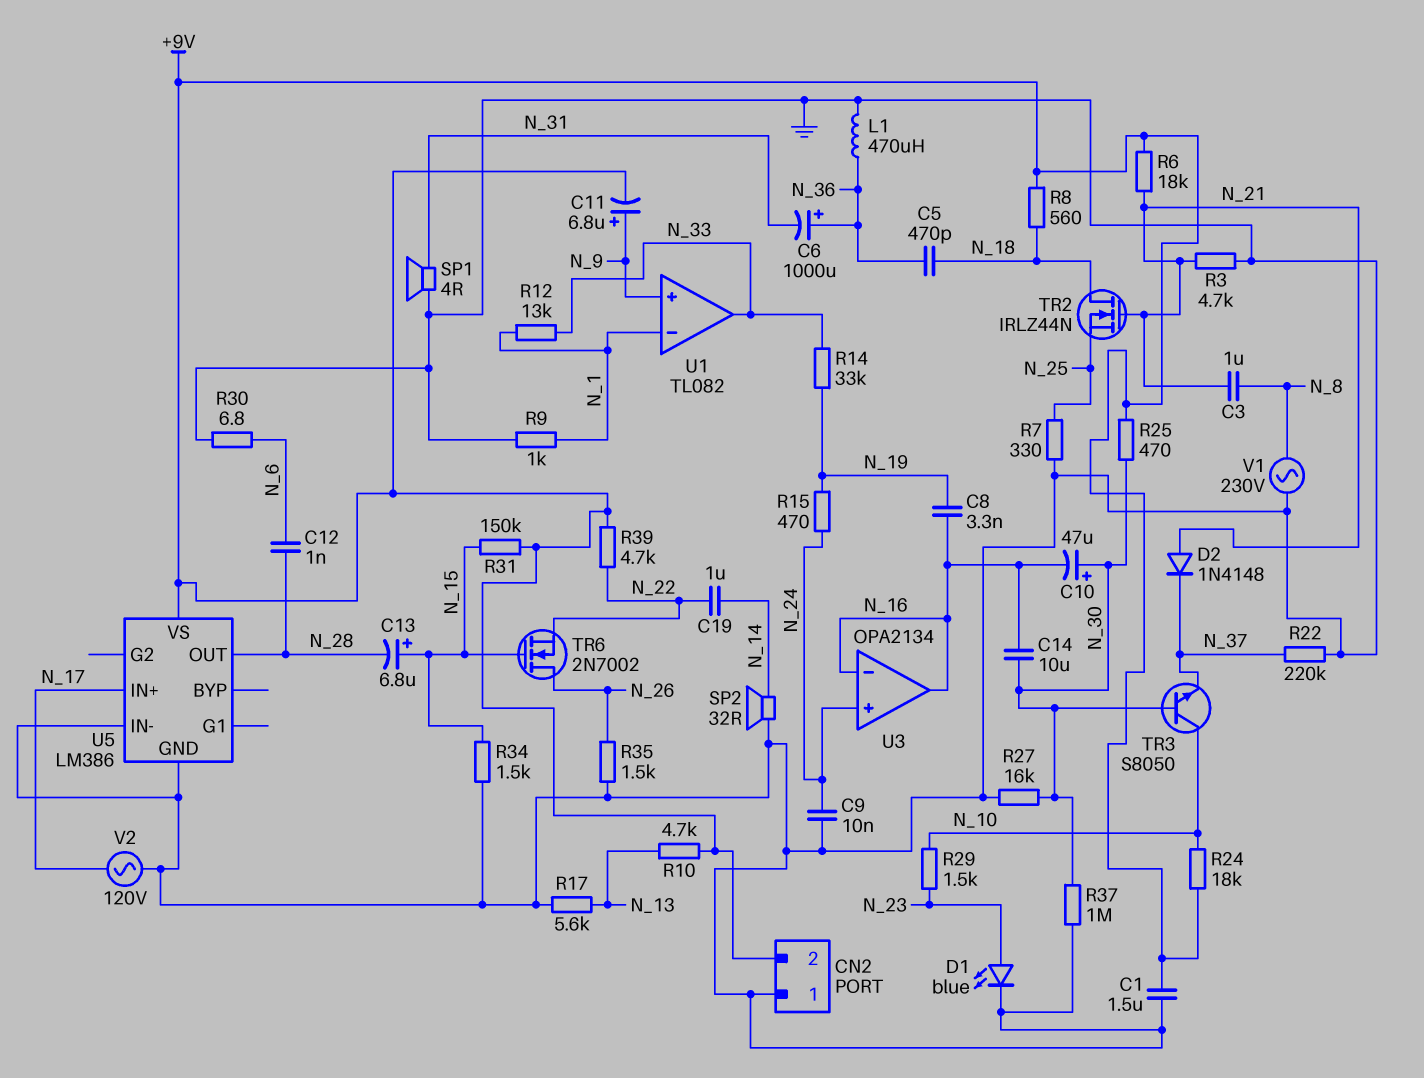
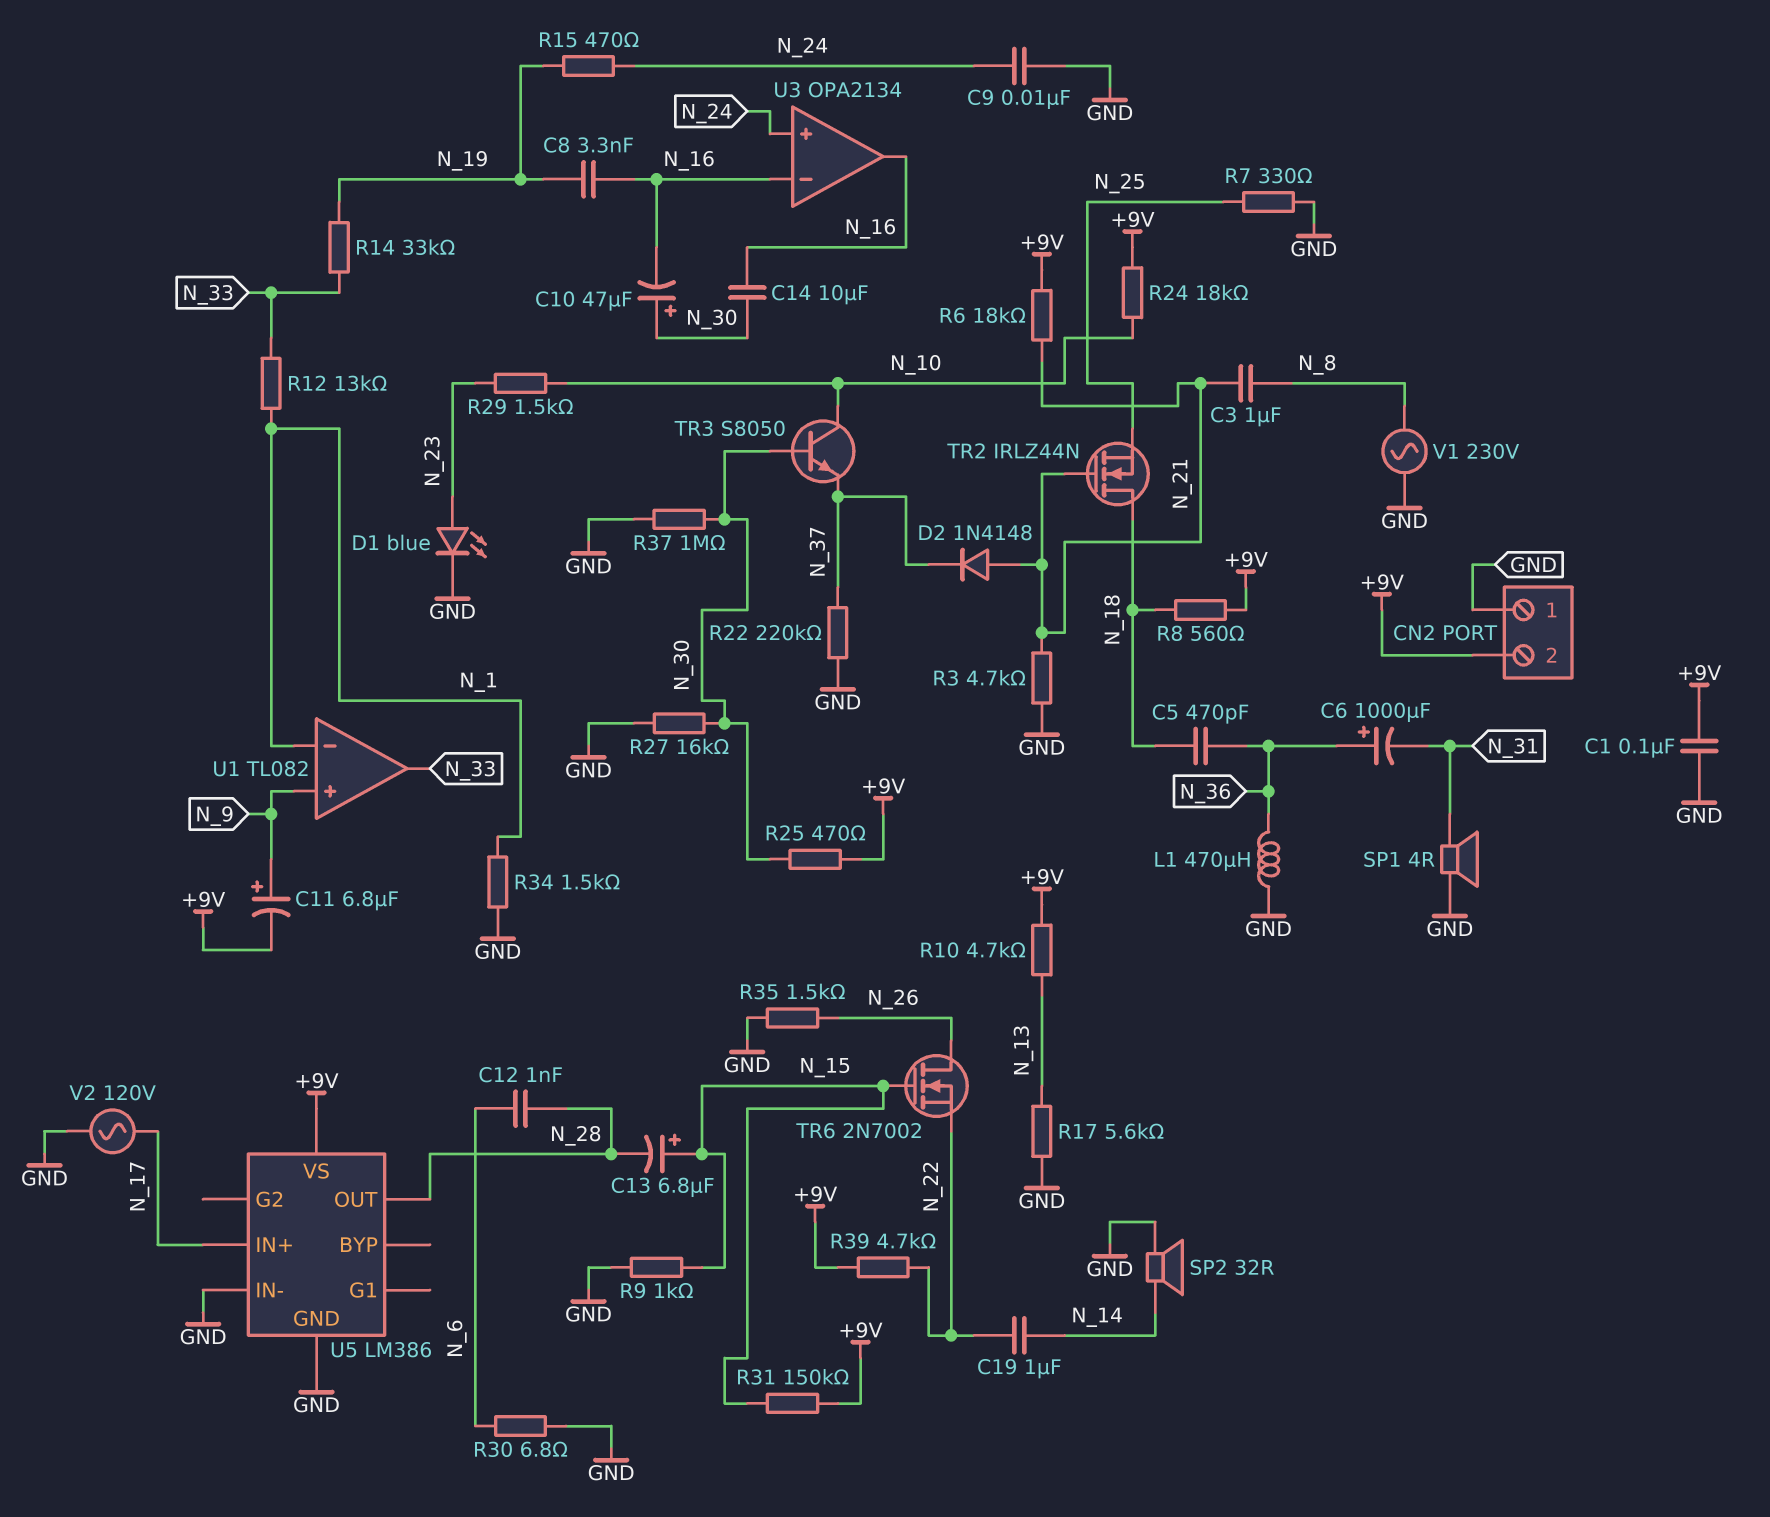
C1: 1.5uF (+9V, GND) -> 100nF (+9V, GND)
R9: 1k (GND, N_1) -> 1k (GND, N_15)
R34: 1.5k (GND, N_15) -> 1.5k (GND, N_1)

